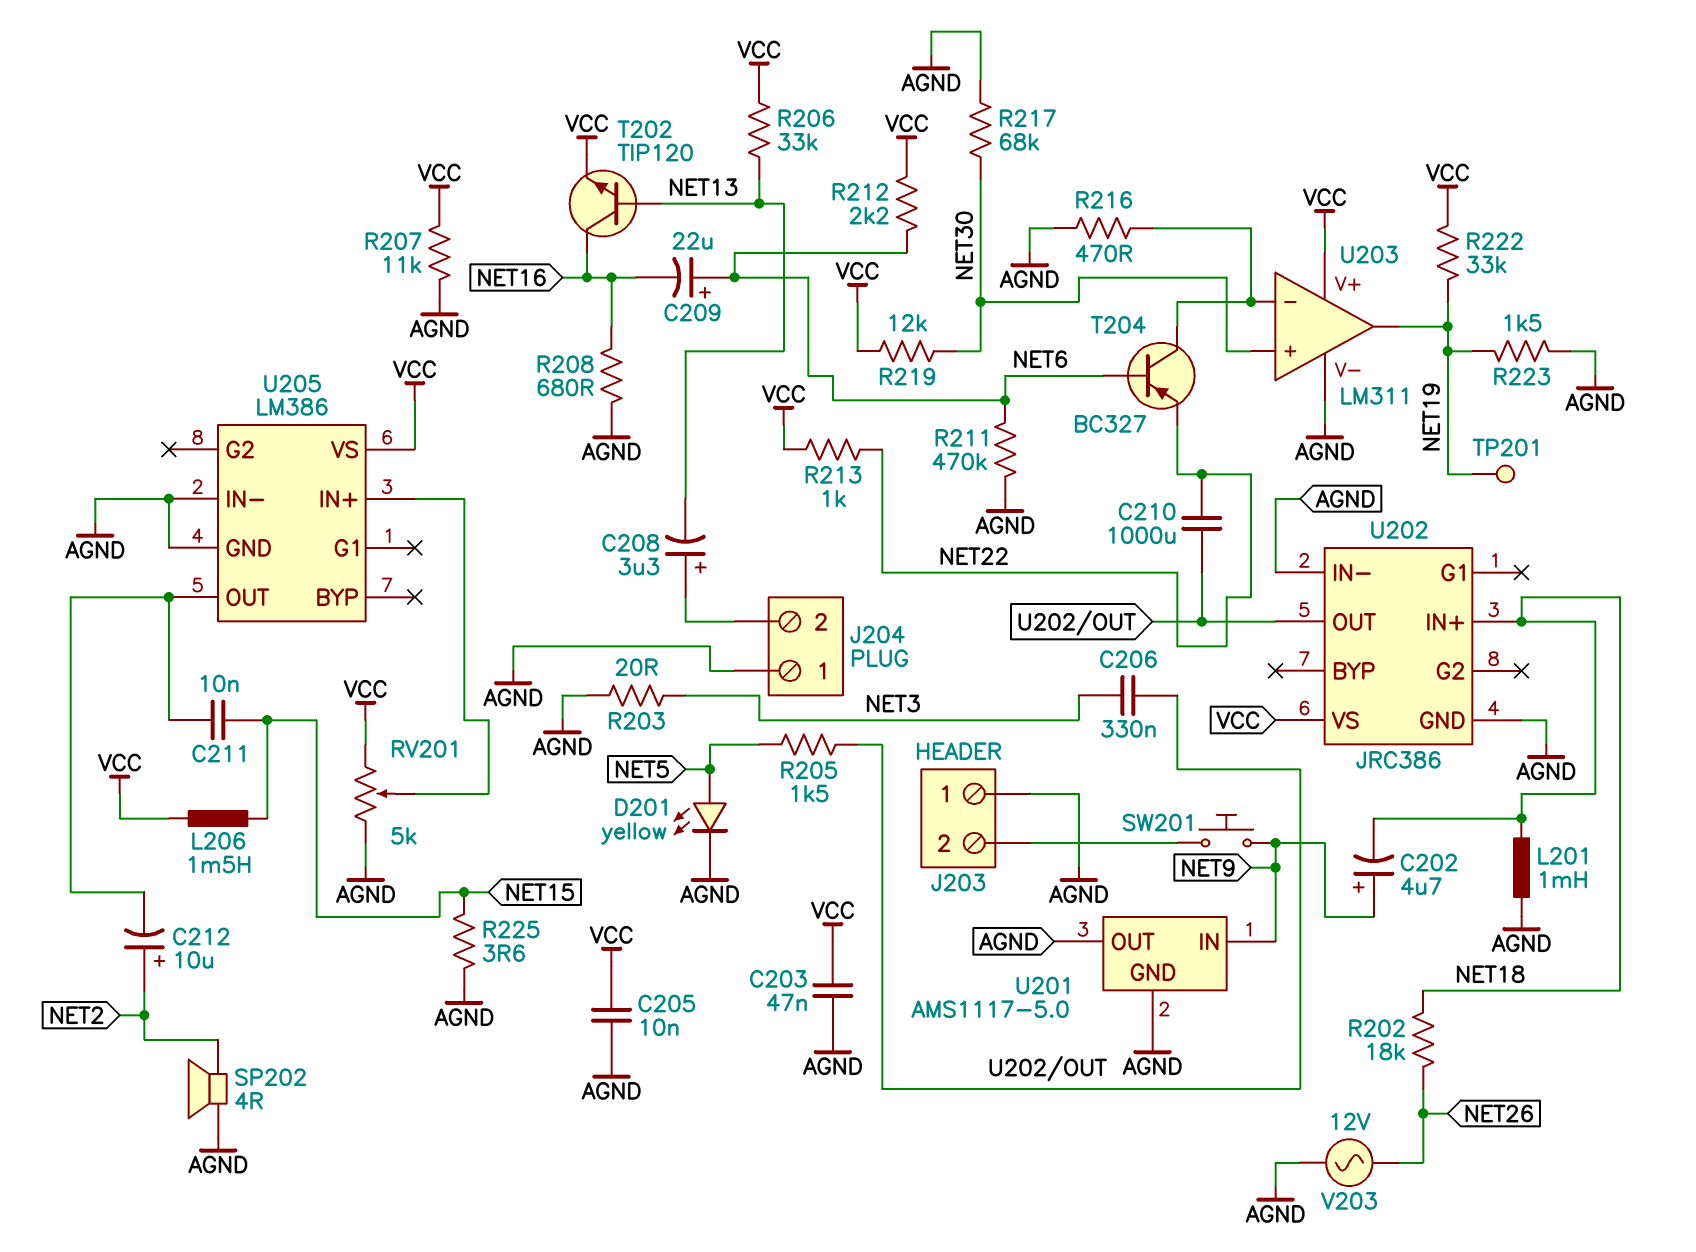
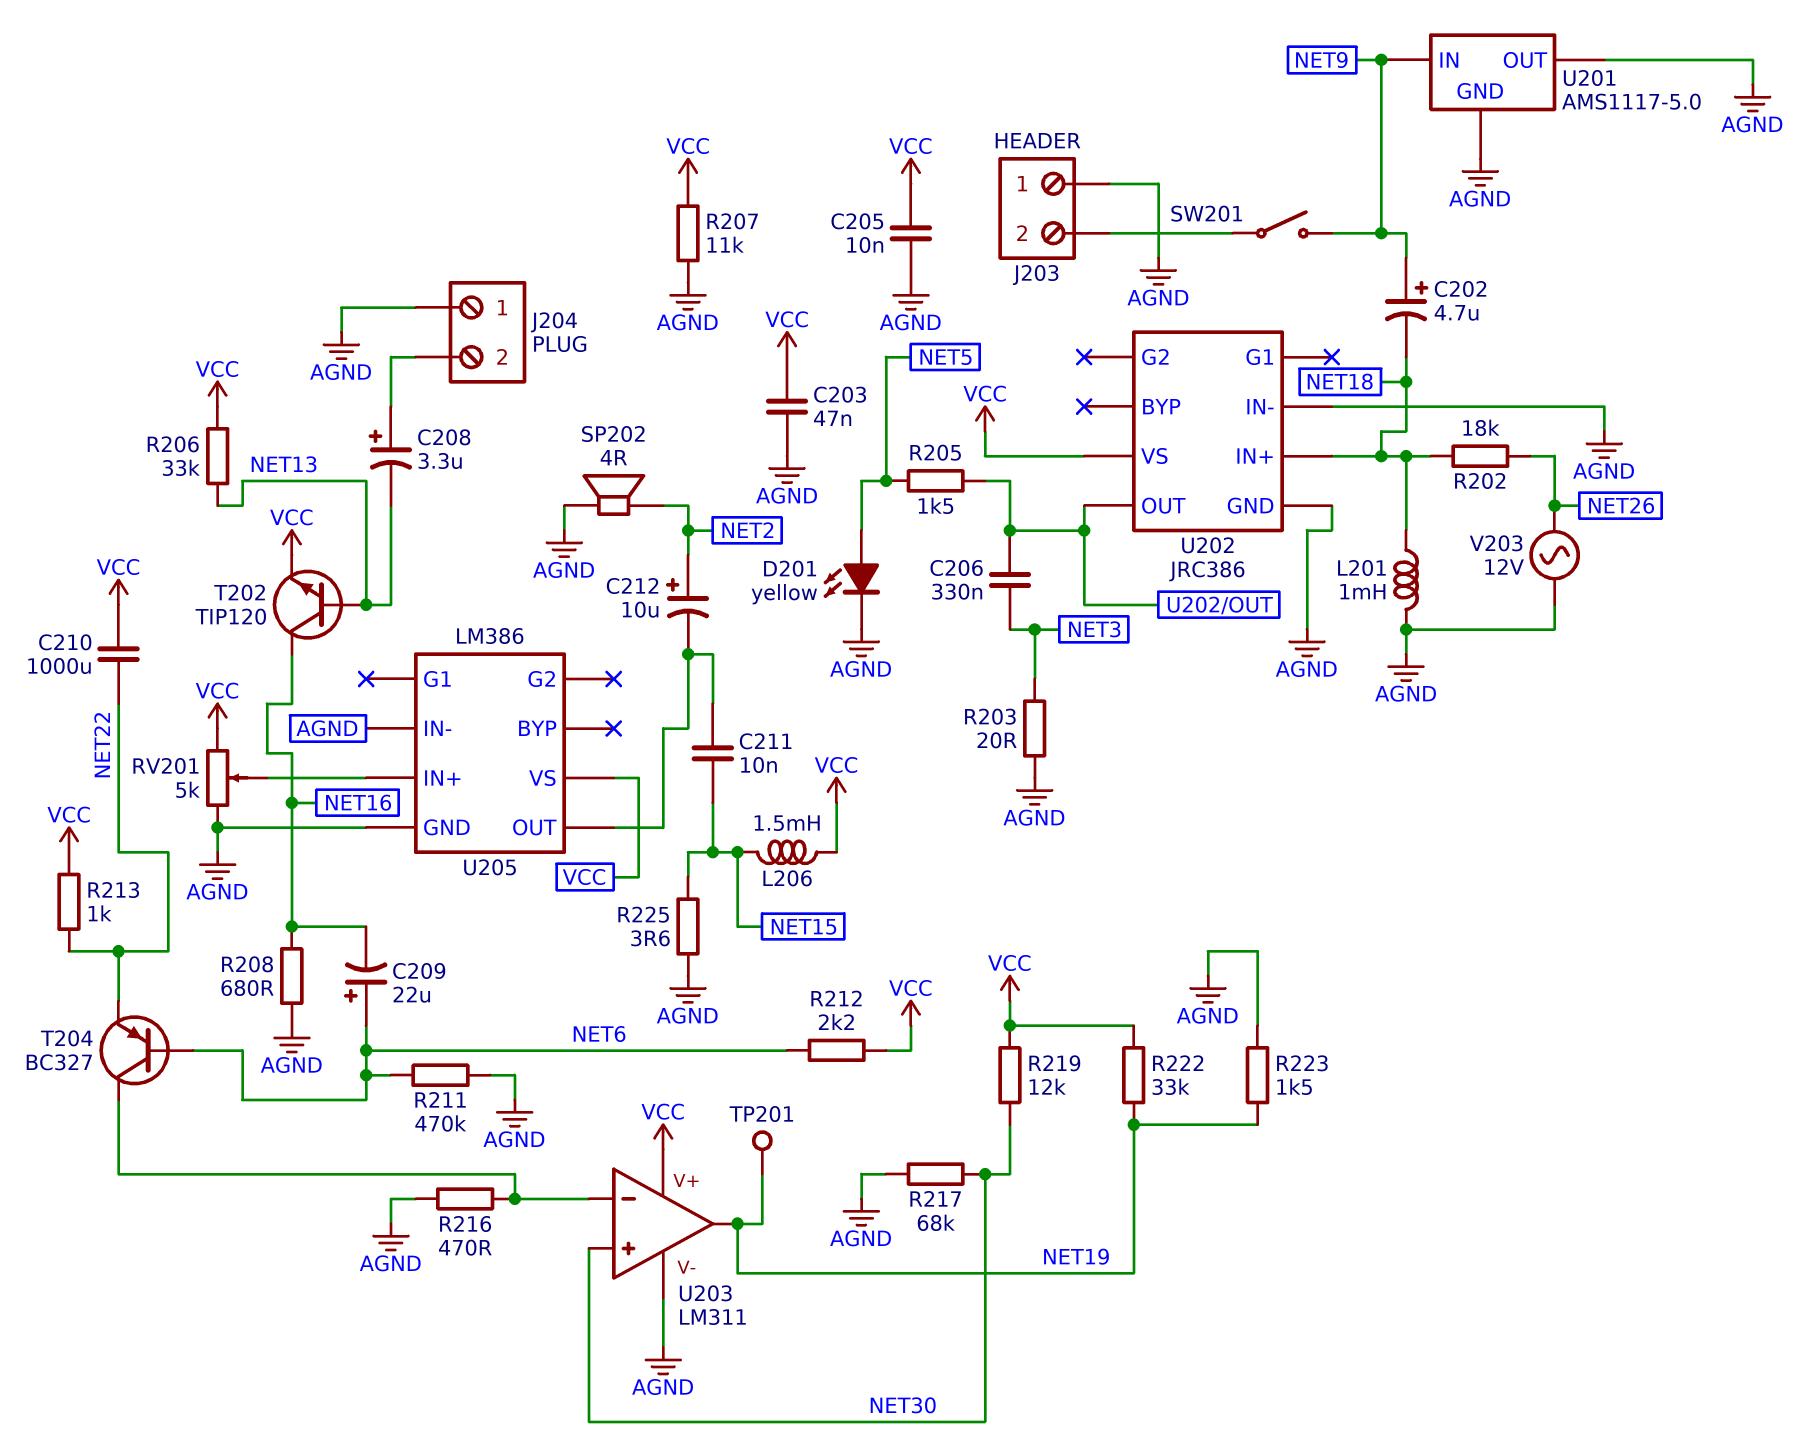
C210: 1000uF (NET22, U202/OUT) -> 1000uF (NET22, VCC)
SW201: button (J203/2, NET9) -> switch (J203/2, NET9)

